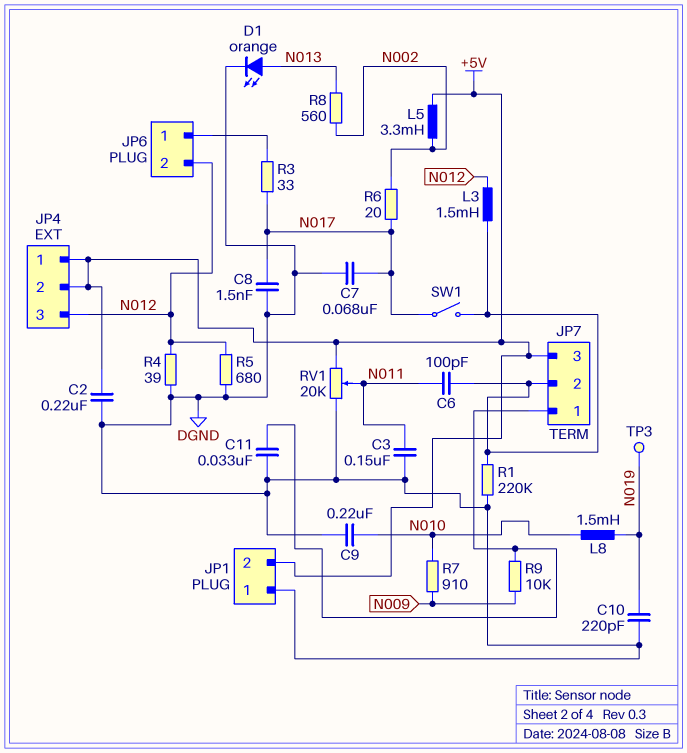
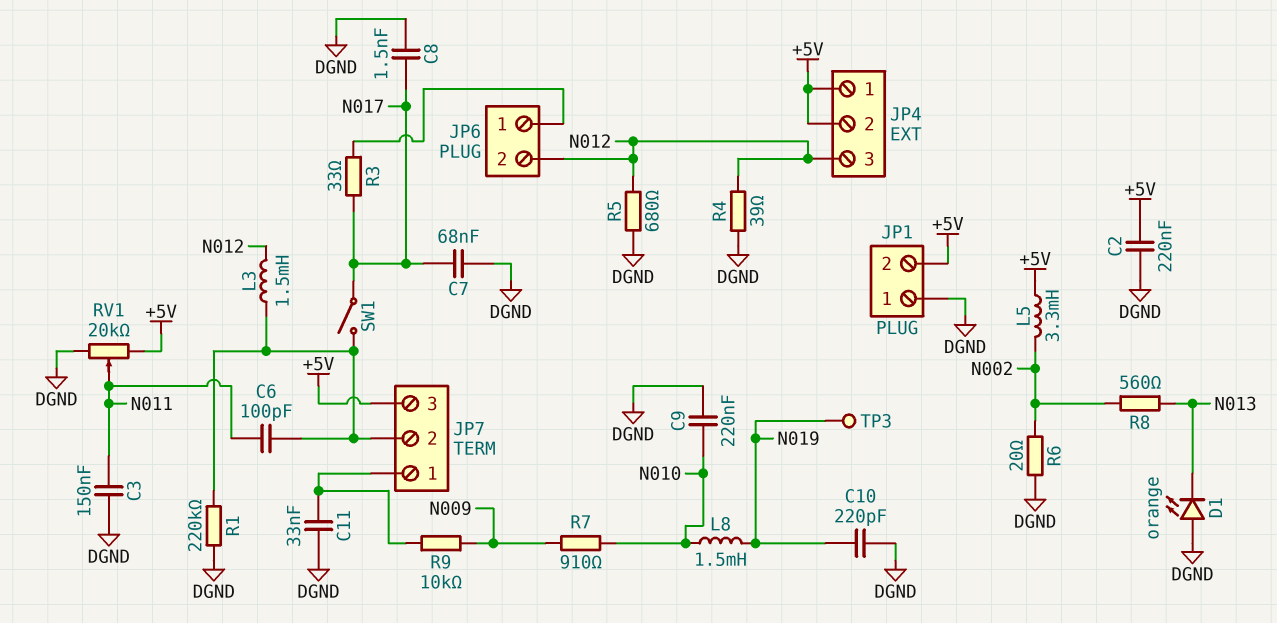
D1: LED orange (A N013, K DGND) -> LED orange (A DGND, K N013)
R6: 20 (N002, N017) -> 20 (DGND, N002)

